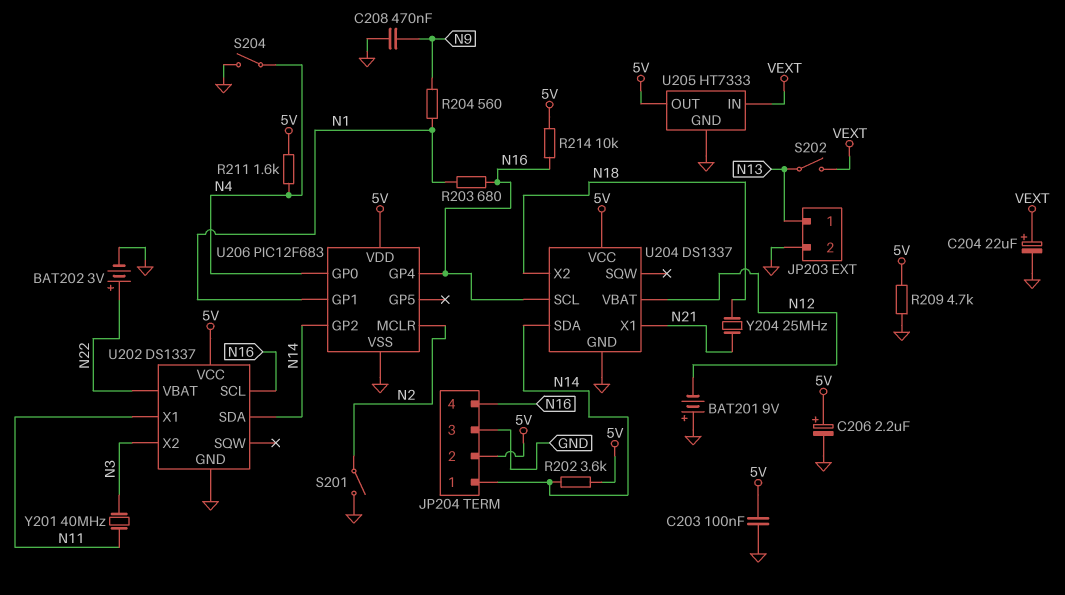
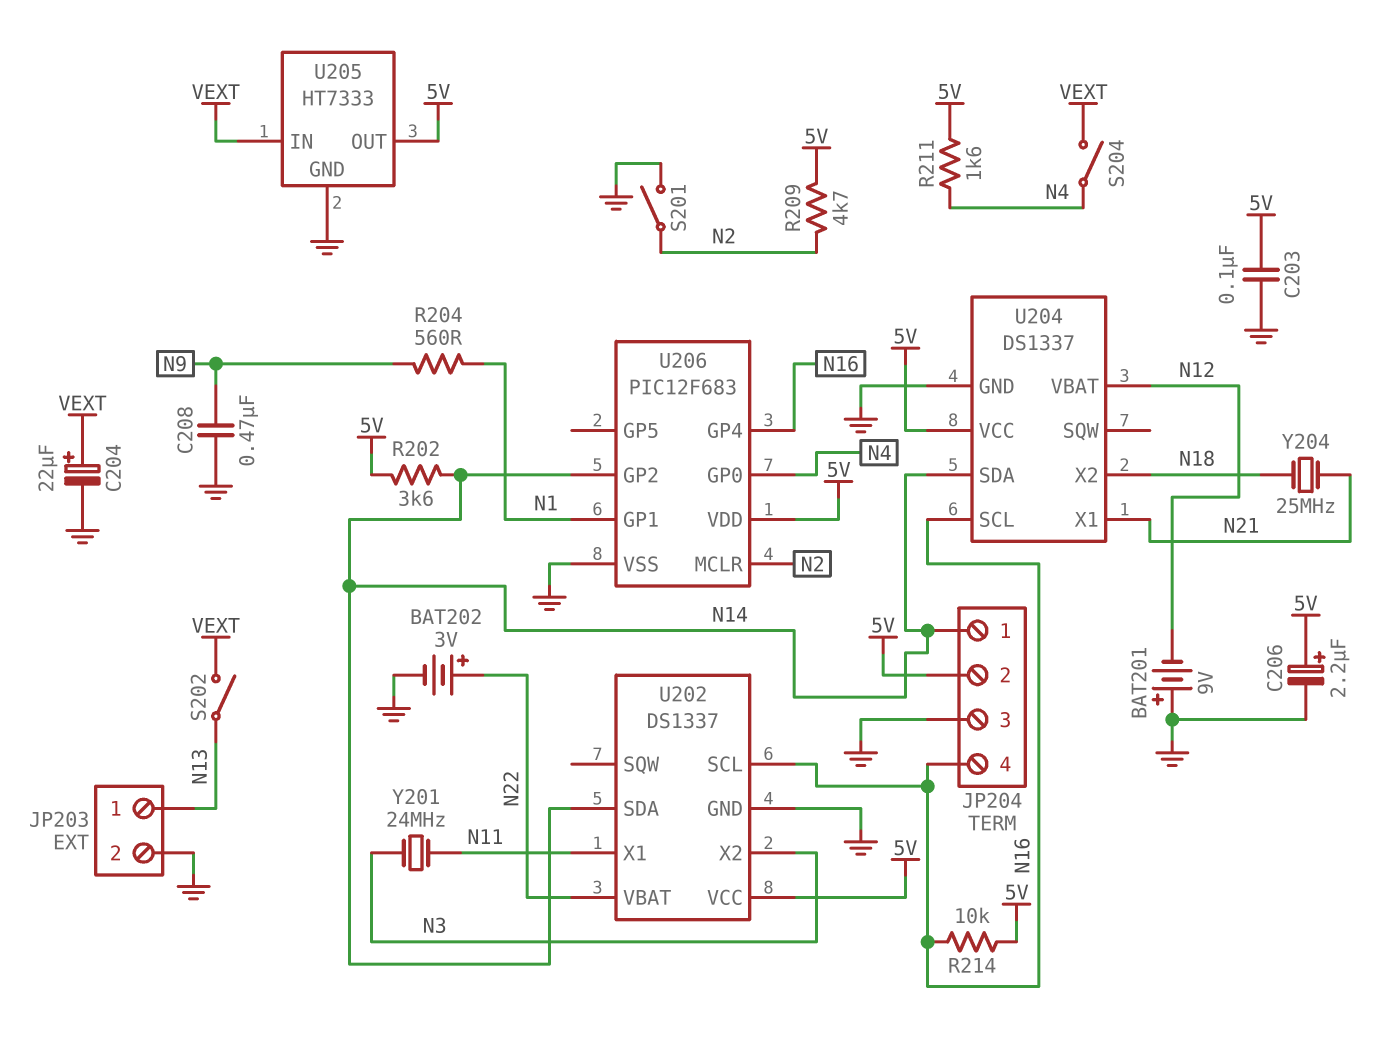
R203: 680 (N1, N16) -> none
R209: 4.7k (5V, GND) -> 4.7k (5V, N2)
S204: switch (GND, N4) -> switch (N4, VEXT)
Y201: 40MHz (N3, N11) -> 24MHz (N3, N11)

